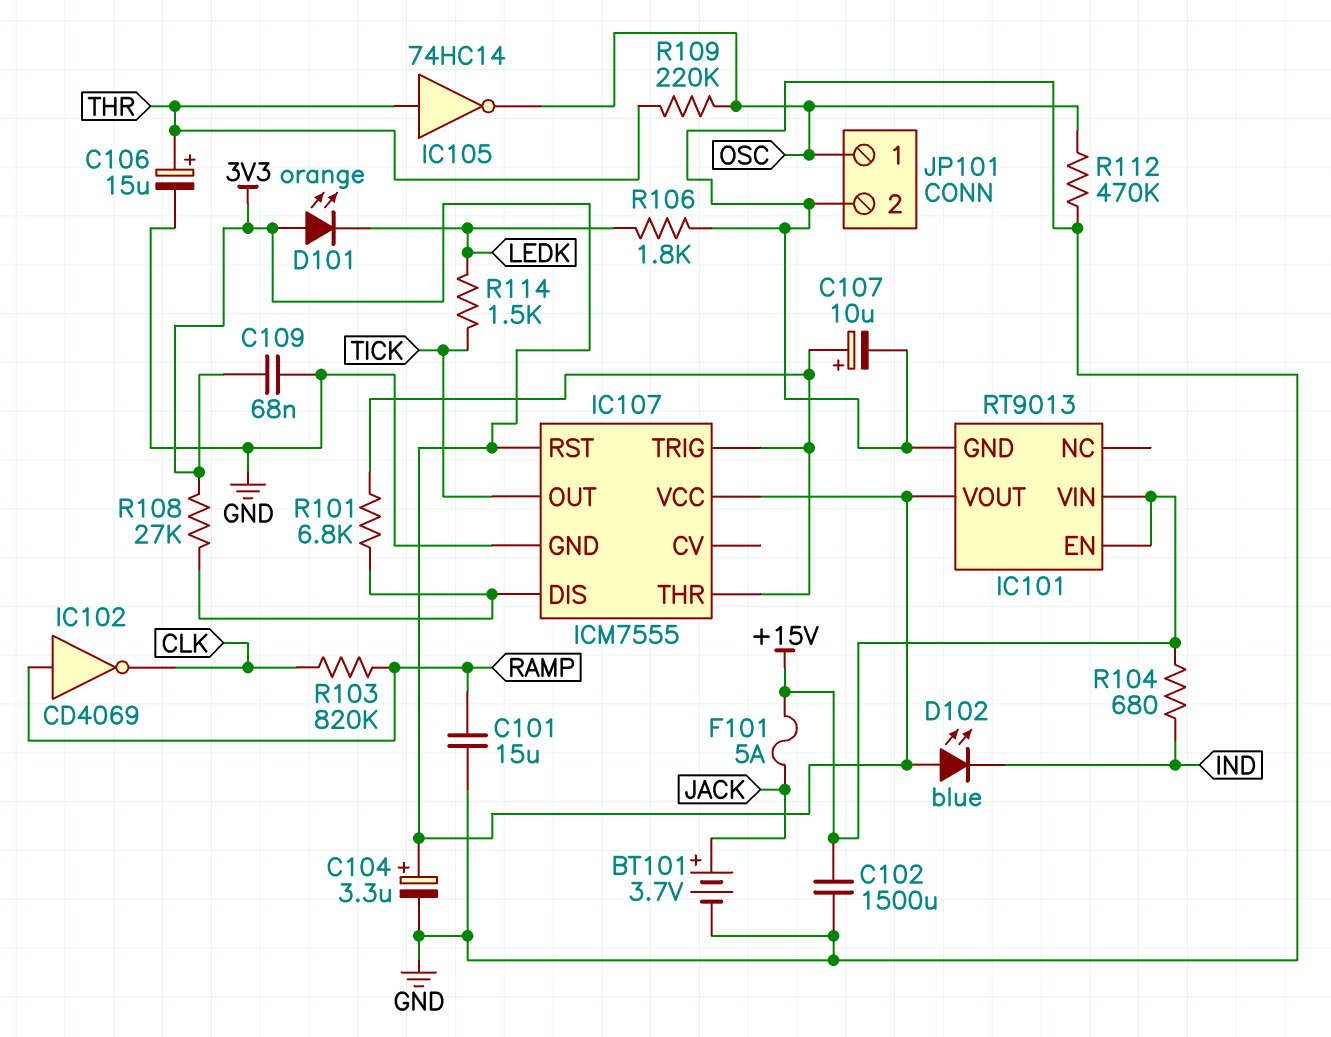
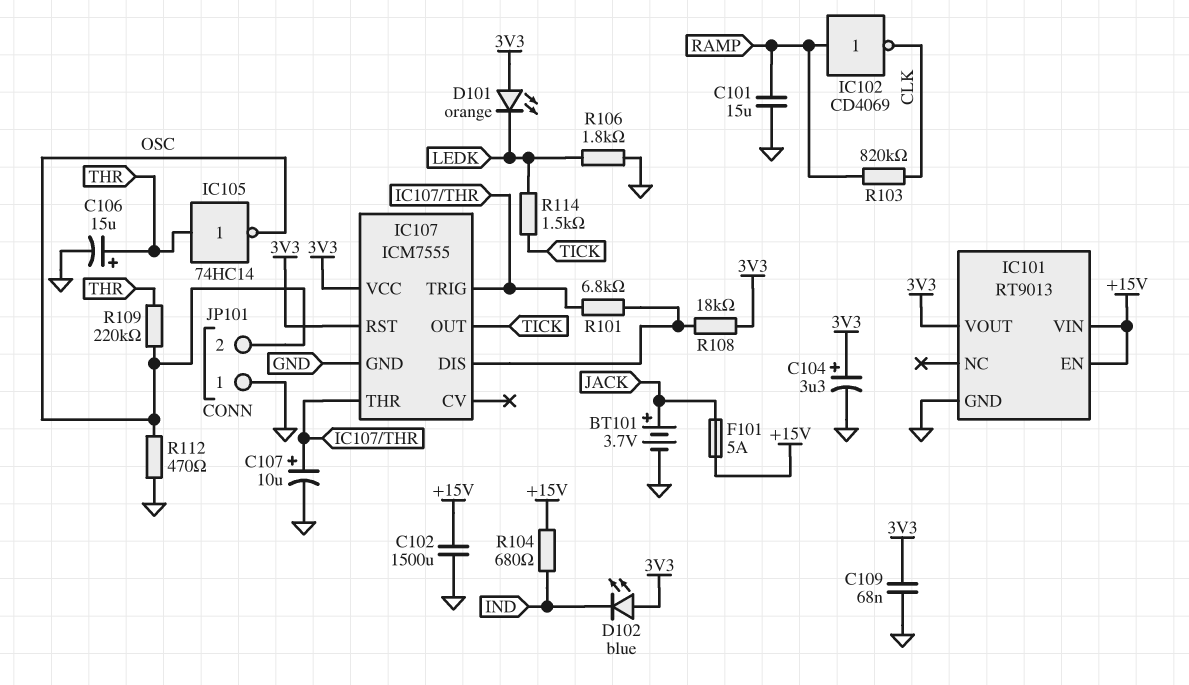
JP101 pin 1: OSC -> GND
JP101 pin 2: GND -> OSC
R108: 27k (3V3, IC107/DIS) -> 18k (3V3, IC107/DIS)
R112: 470k (GND, OSC) -> 470 (GND, OSC)

